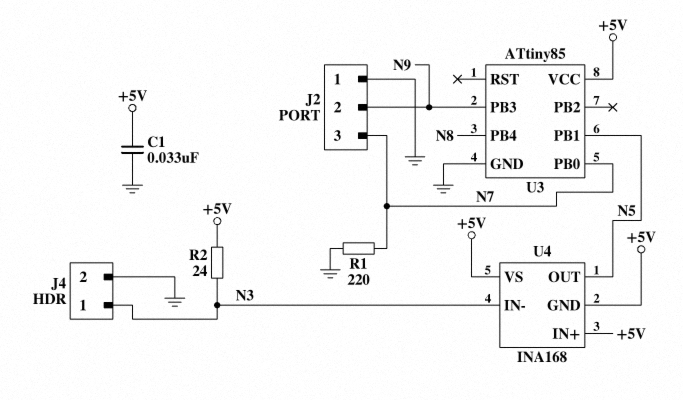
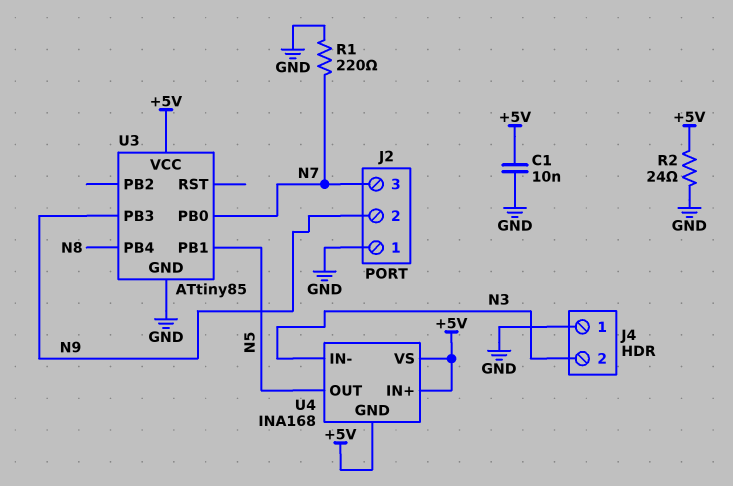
C1: 33nF (+5V, GND) -> 10nF (+5V, GND)
J4 pin 1: N3 -> GND
J4 pin 2: GND -> N3
R2: 24 (+5V, N3) -> 24 (+5V, GND)

